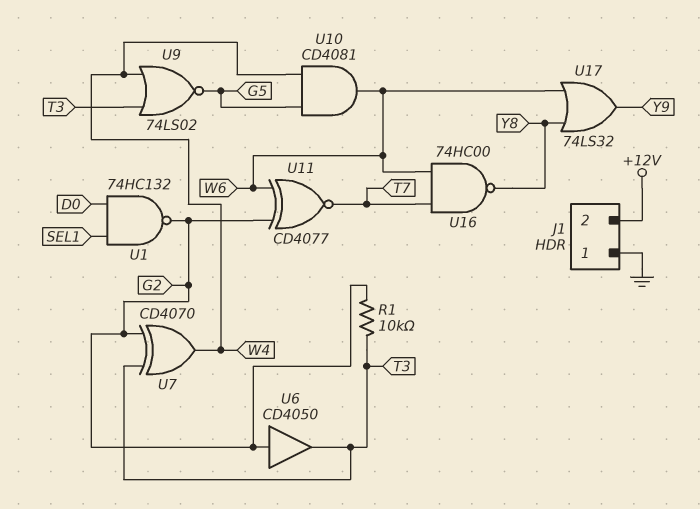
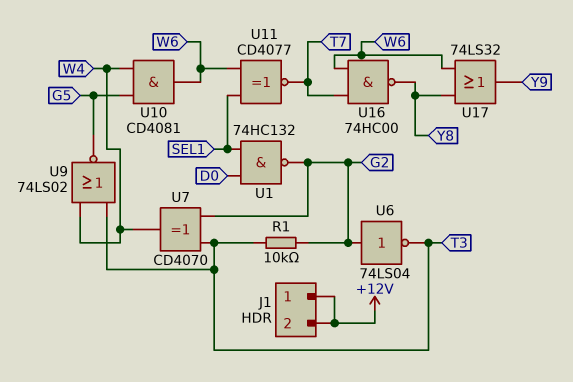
J1 pin 1: GND -> +12V
U6: buffer CD4050 (in G2, out T3) -> NOT 74LS04 (in G2, out T3)
U11: XNOR CD4077 (in G2, in W6, out T7) -> XNOR CD4077 (in SEL1, in W6, out T7)

